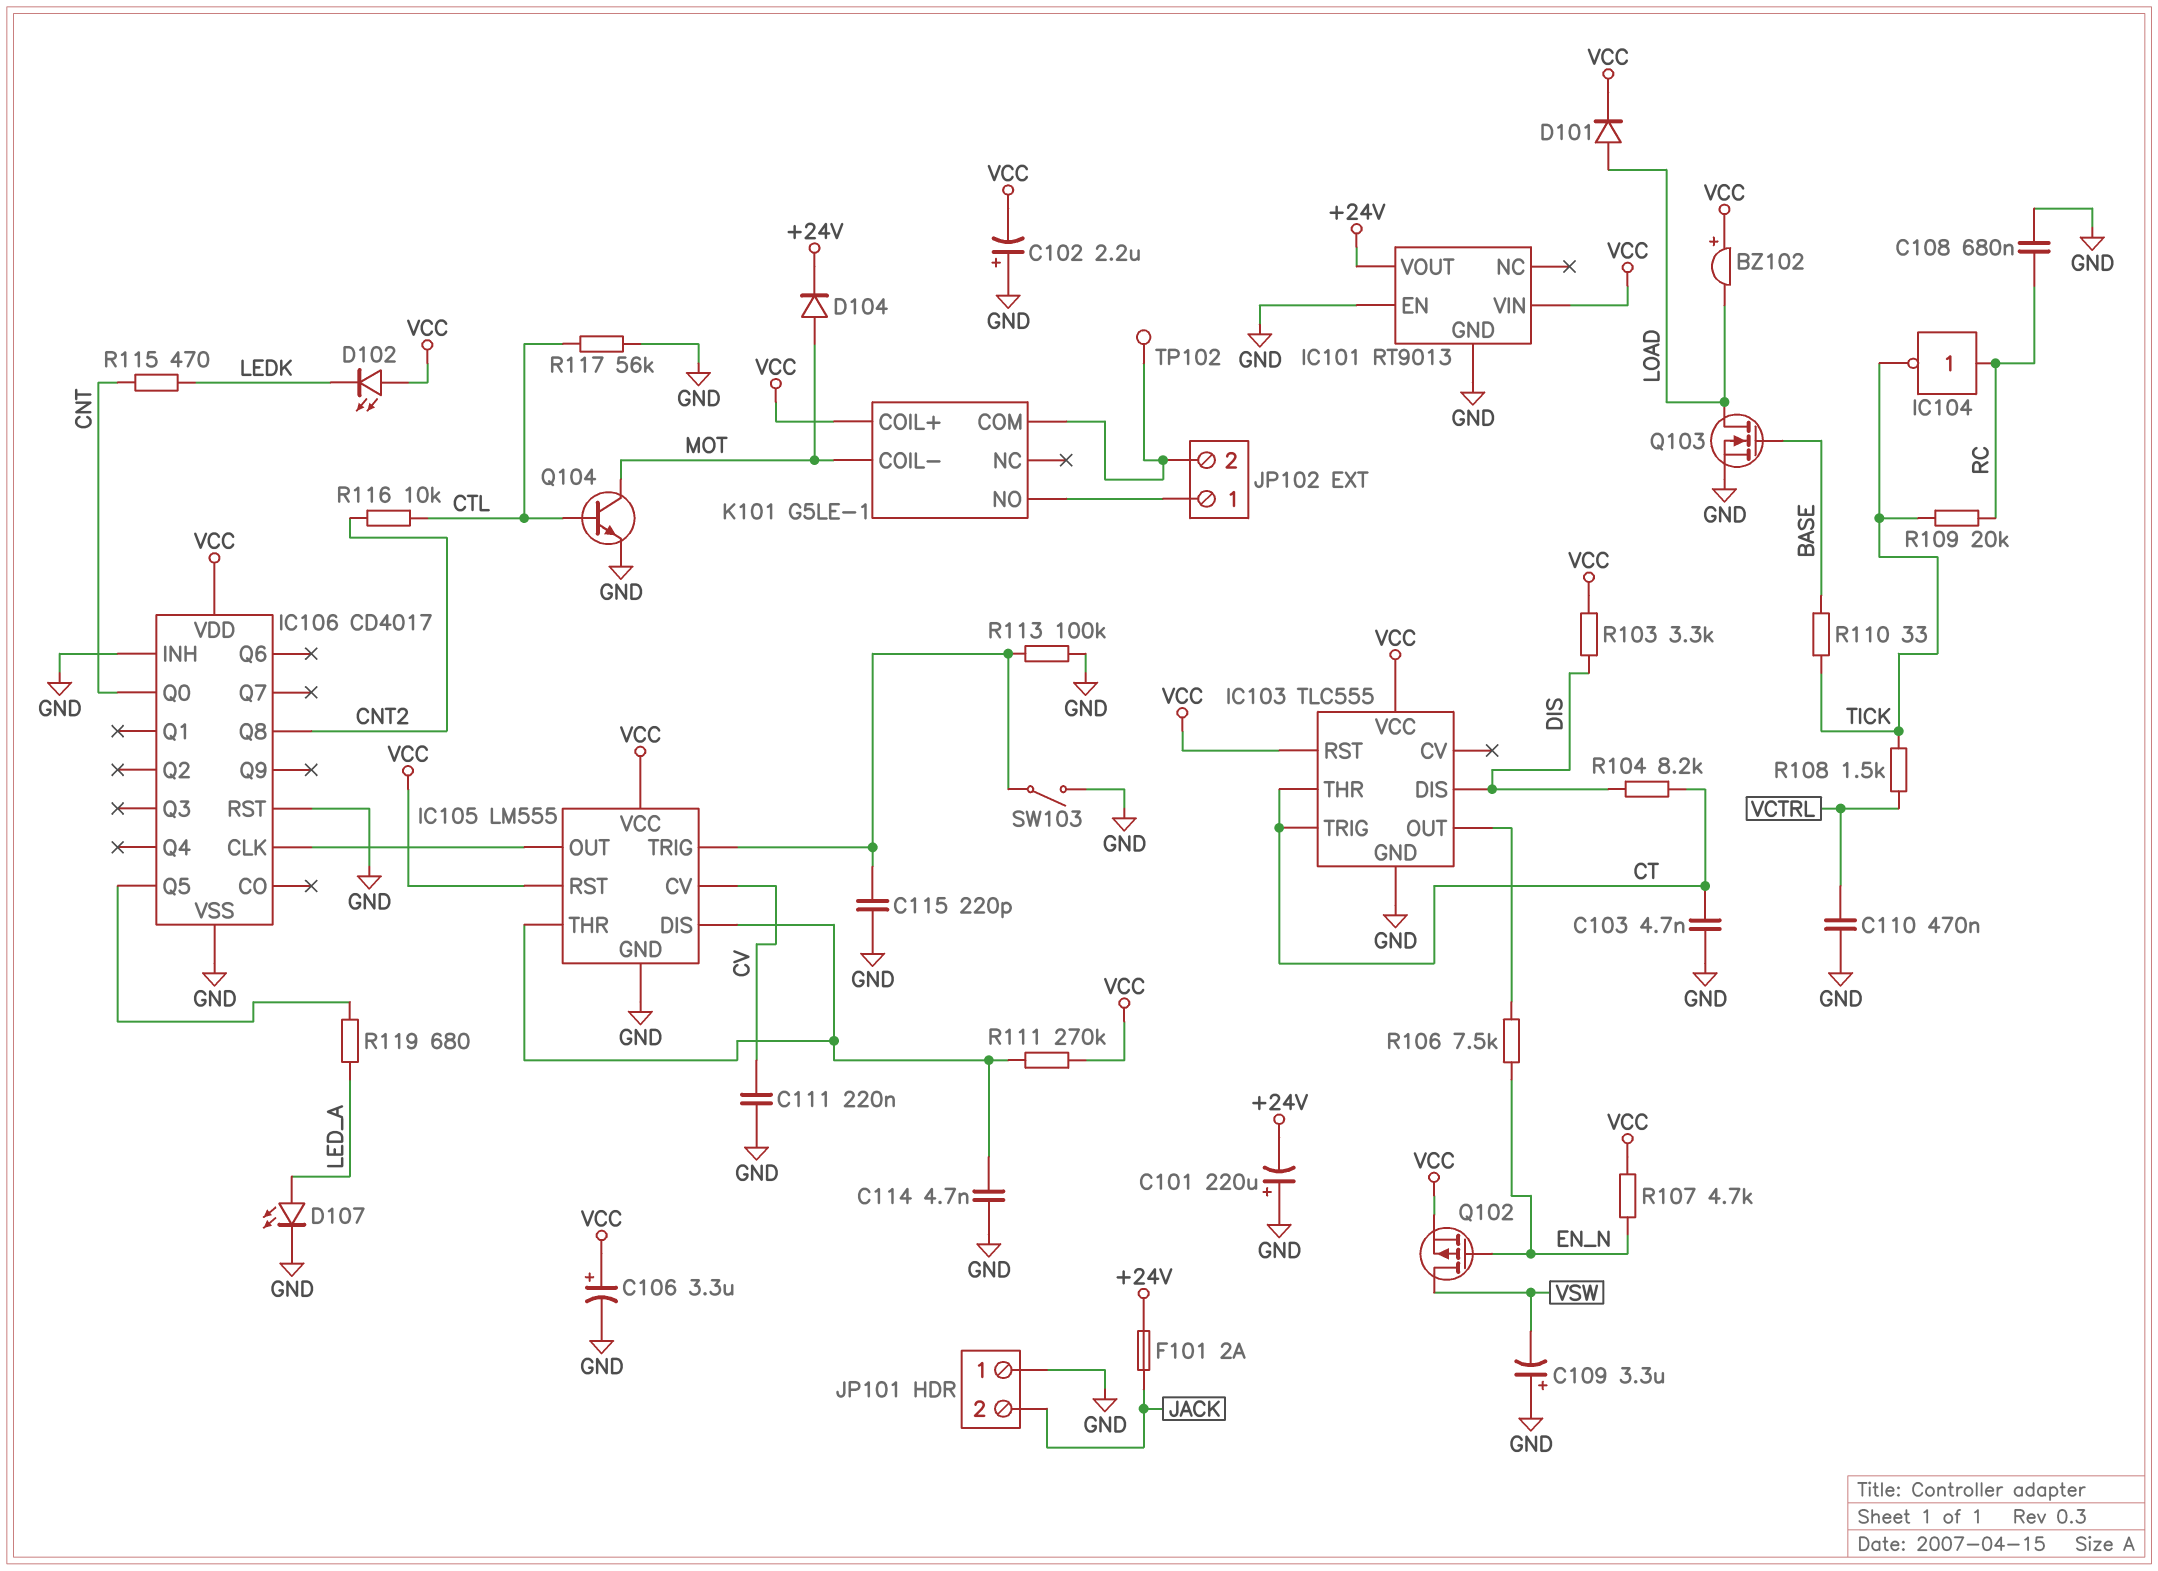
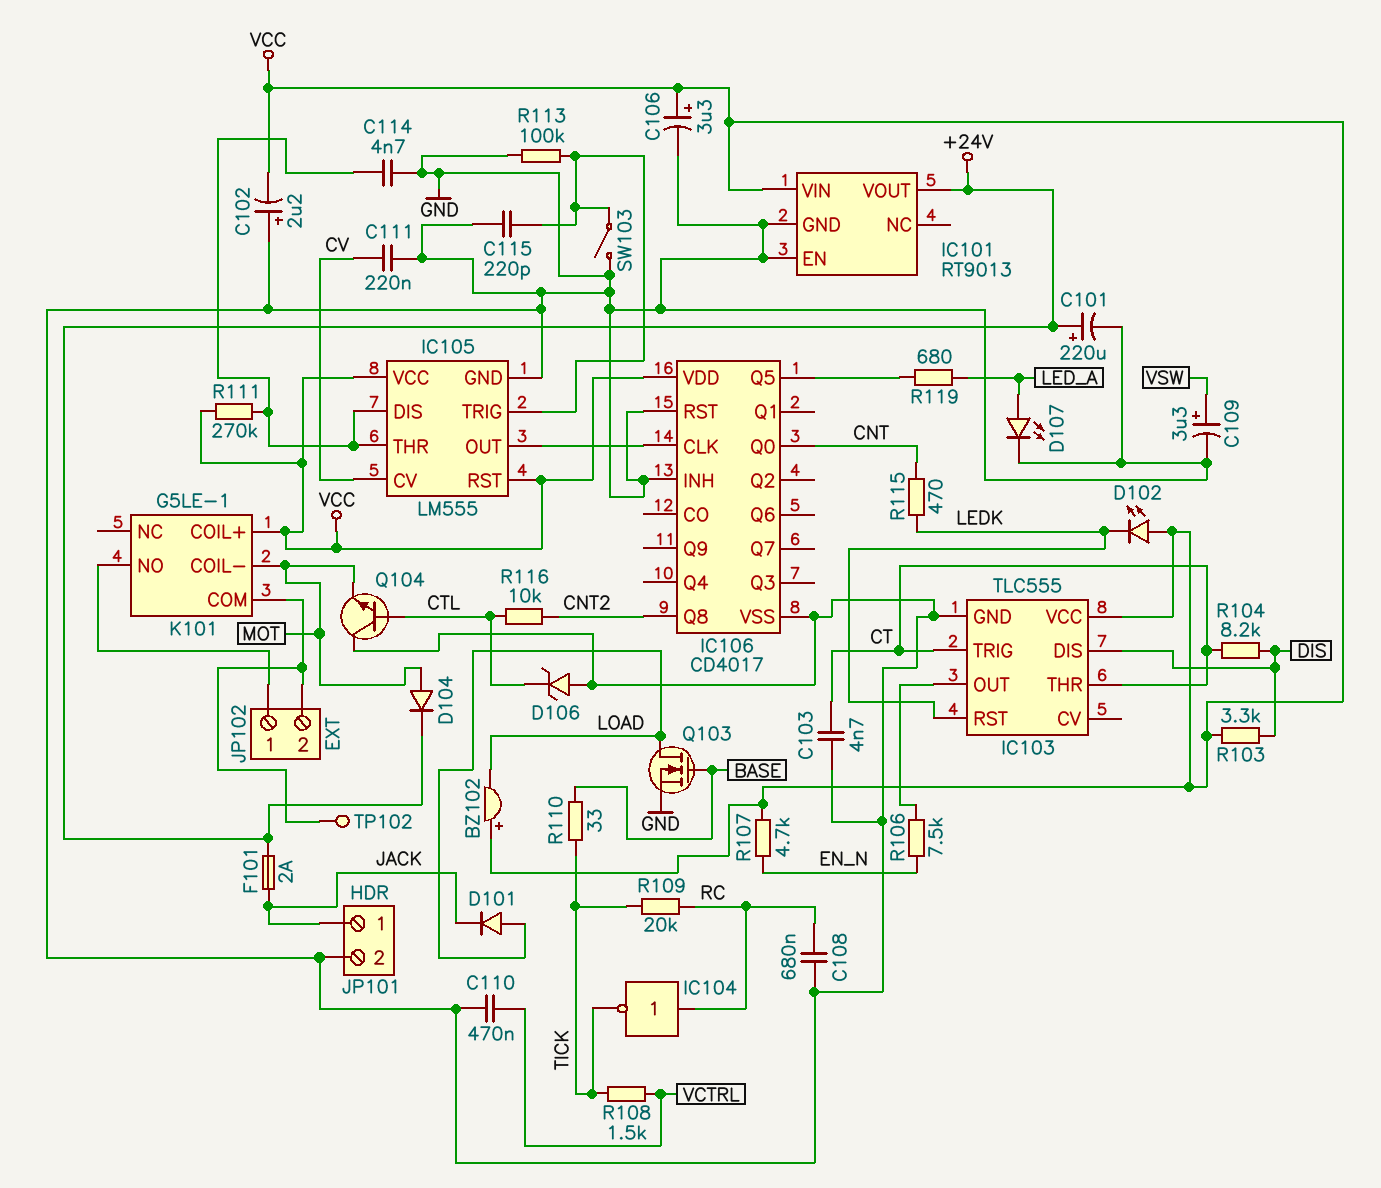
C101: 220uF (plus GND, minus +24V) -> 220uF (plus +24V, minus GND)
C109: 3.3uF (plus GND, minus VSW) -> 3.3uF (plus VSW, minus GND)
D101: diode (A LOAD, K VCC) -> diode (A LOAD, K JACK)
D106: none -> zener (A GND, K CTL)
IC103 pin RST: VCC -> LEDK
JP101 pin 1: GND -> JACK
JP101 pin 2: JACK -> GND
Q102: PMOS (G EN_N, D VSW, S VCC) -> none
Q104: NPN (B CTL, C MOT, E GND) -> NPN (B CTL, C GND, E MOT)
R117: 56k (CTL, GND) -> none

